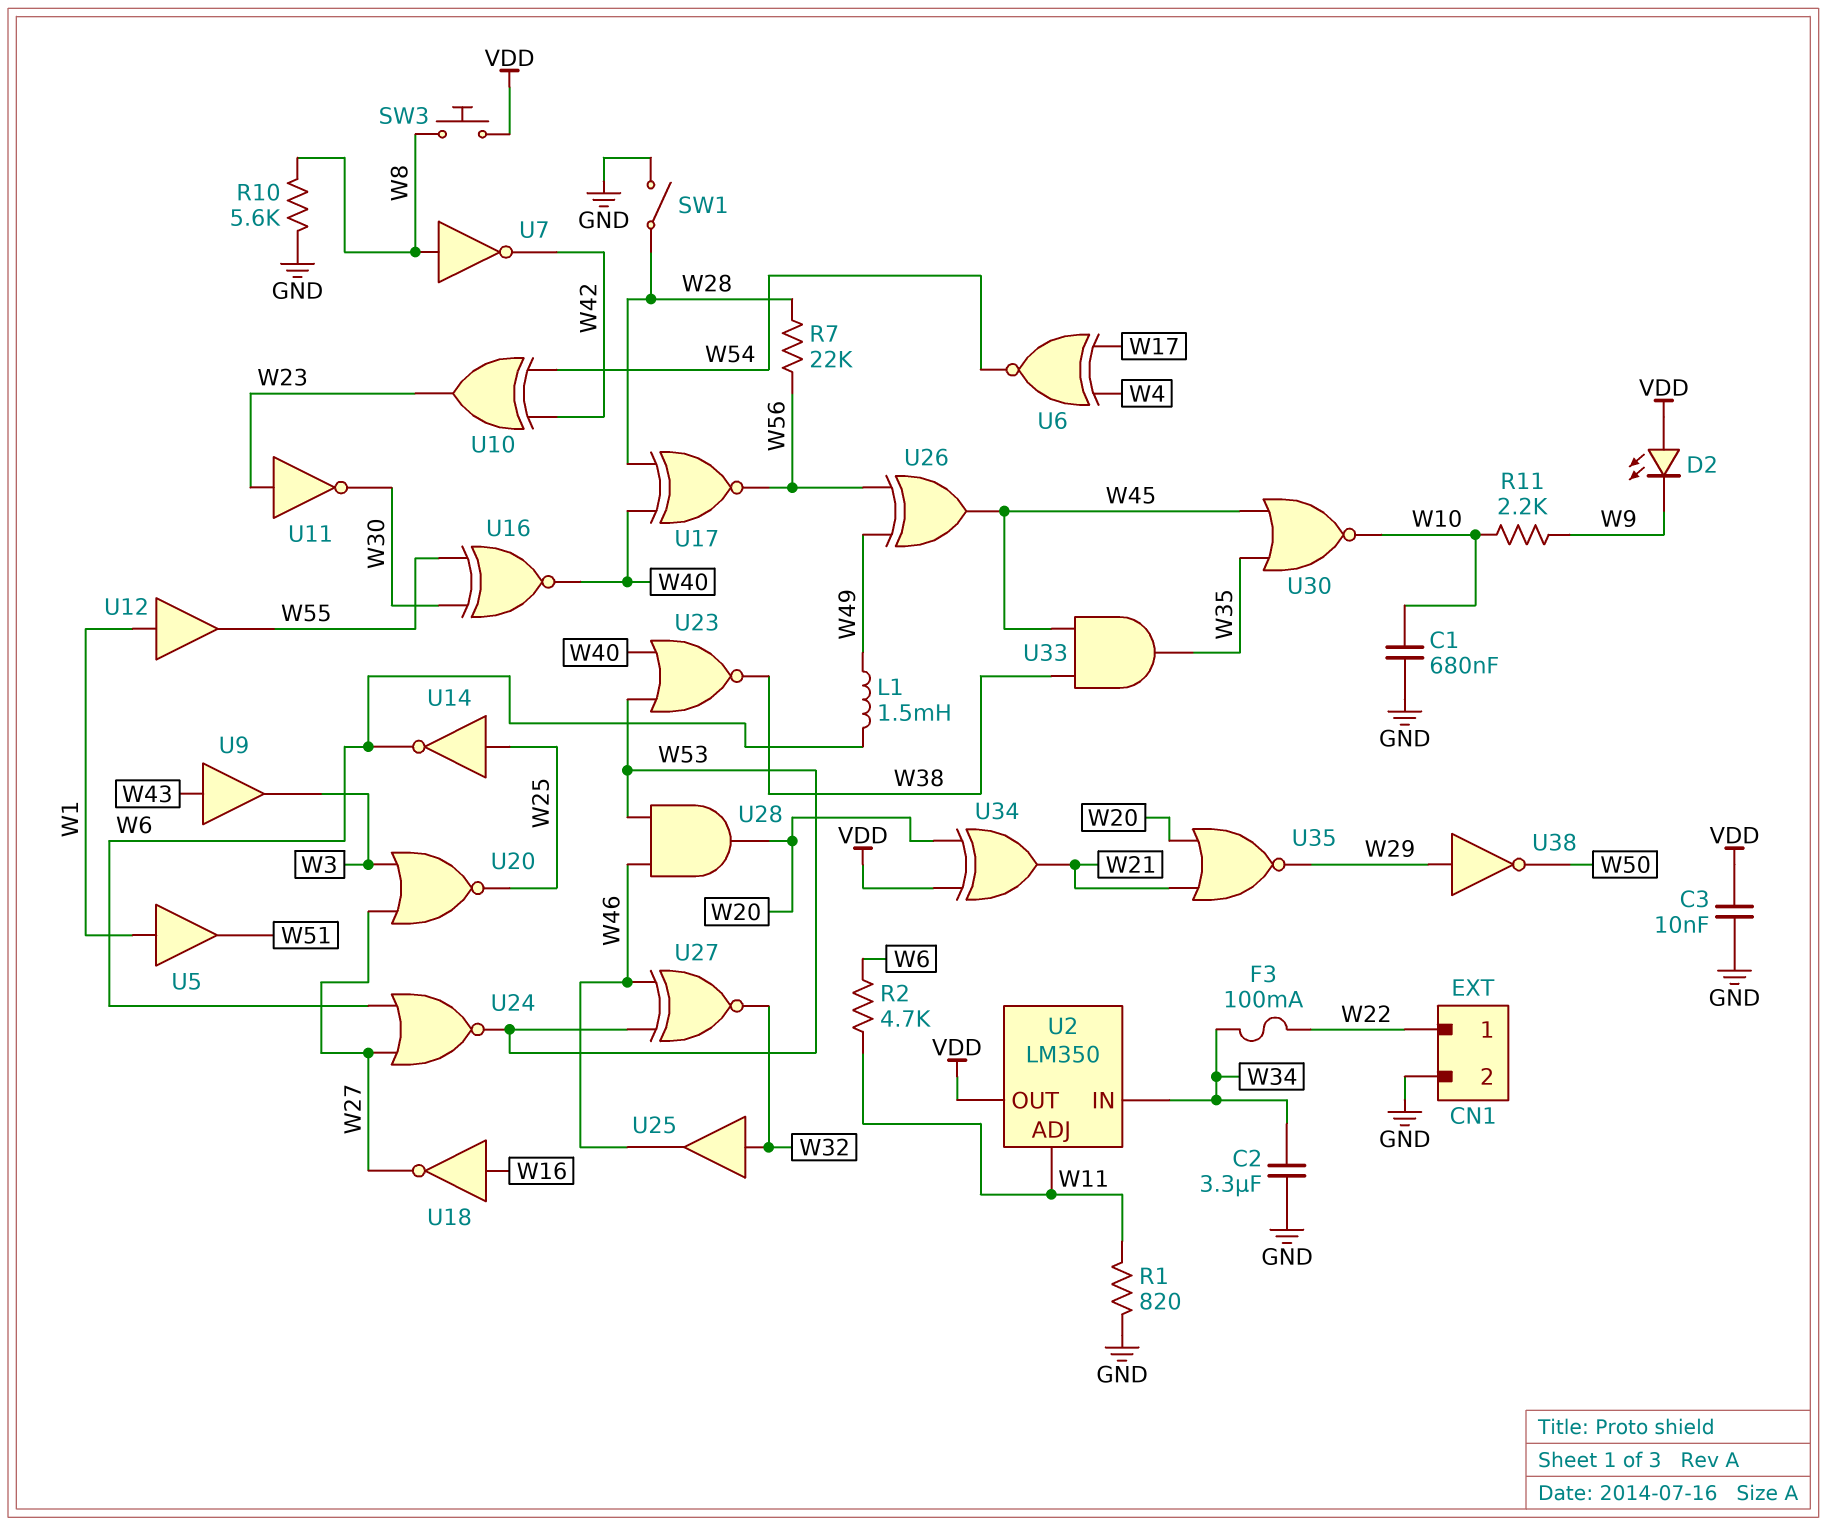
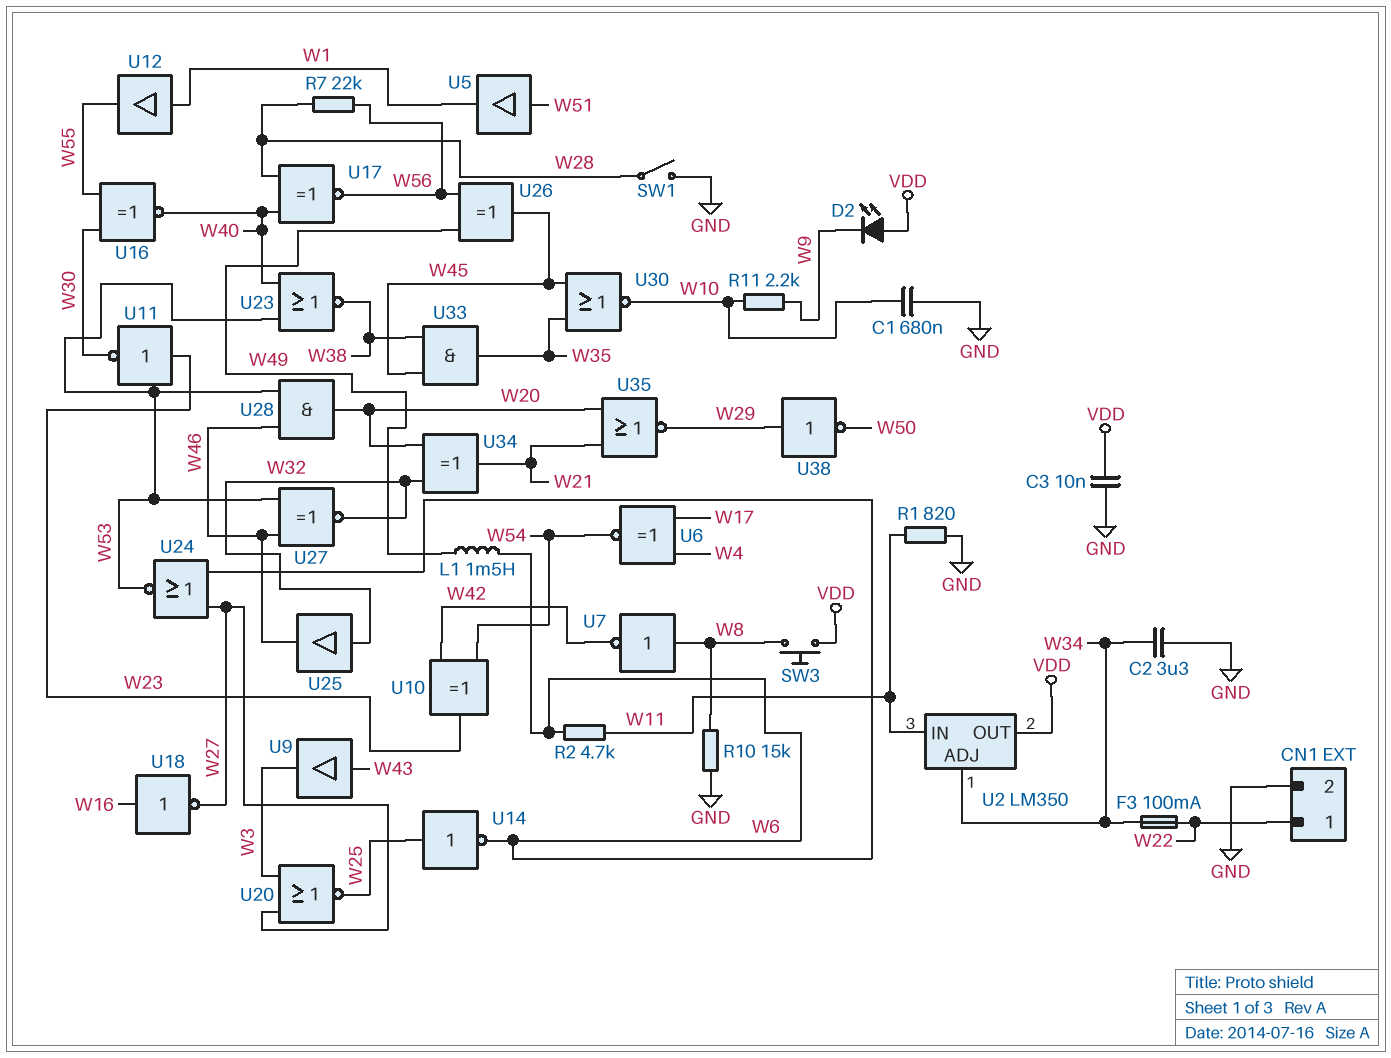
R10: 5.6k (GND, W8) -> 15k (GND, W8)
U2 pin ADJ: W11 -> W34
U2 pin IN: W34 -> W11
U5: buffer (in W1, out W51) -> buffer (in W51, out W1)
U34: XOR (in VDD, in W20, out W21) -> XOR (in W20, in W32, out W21)

